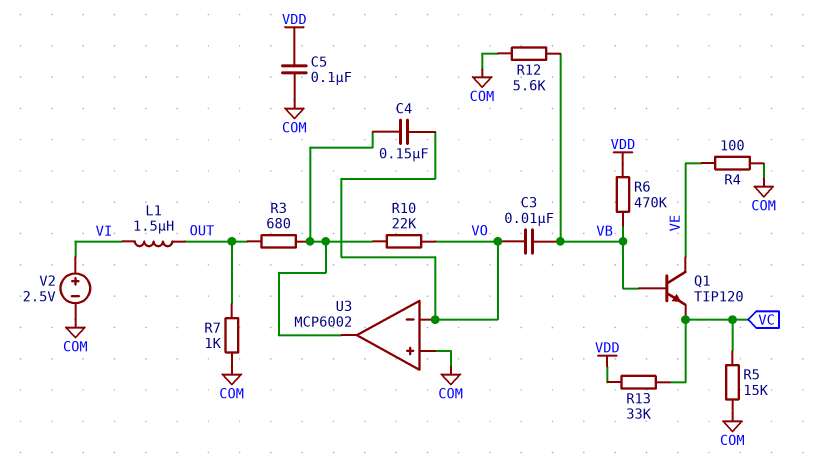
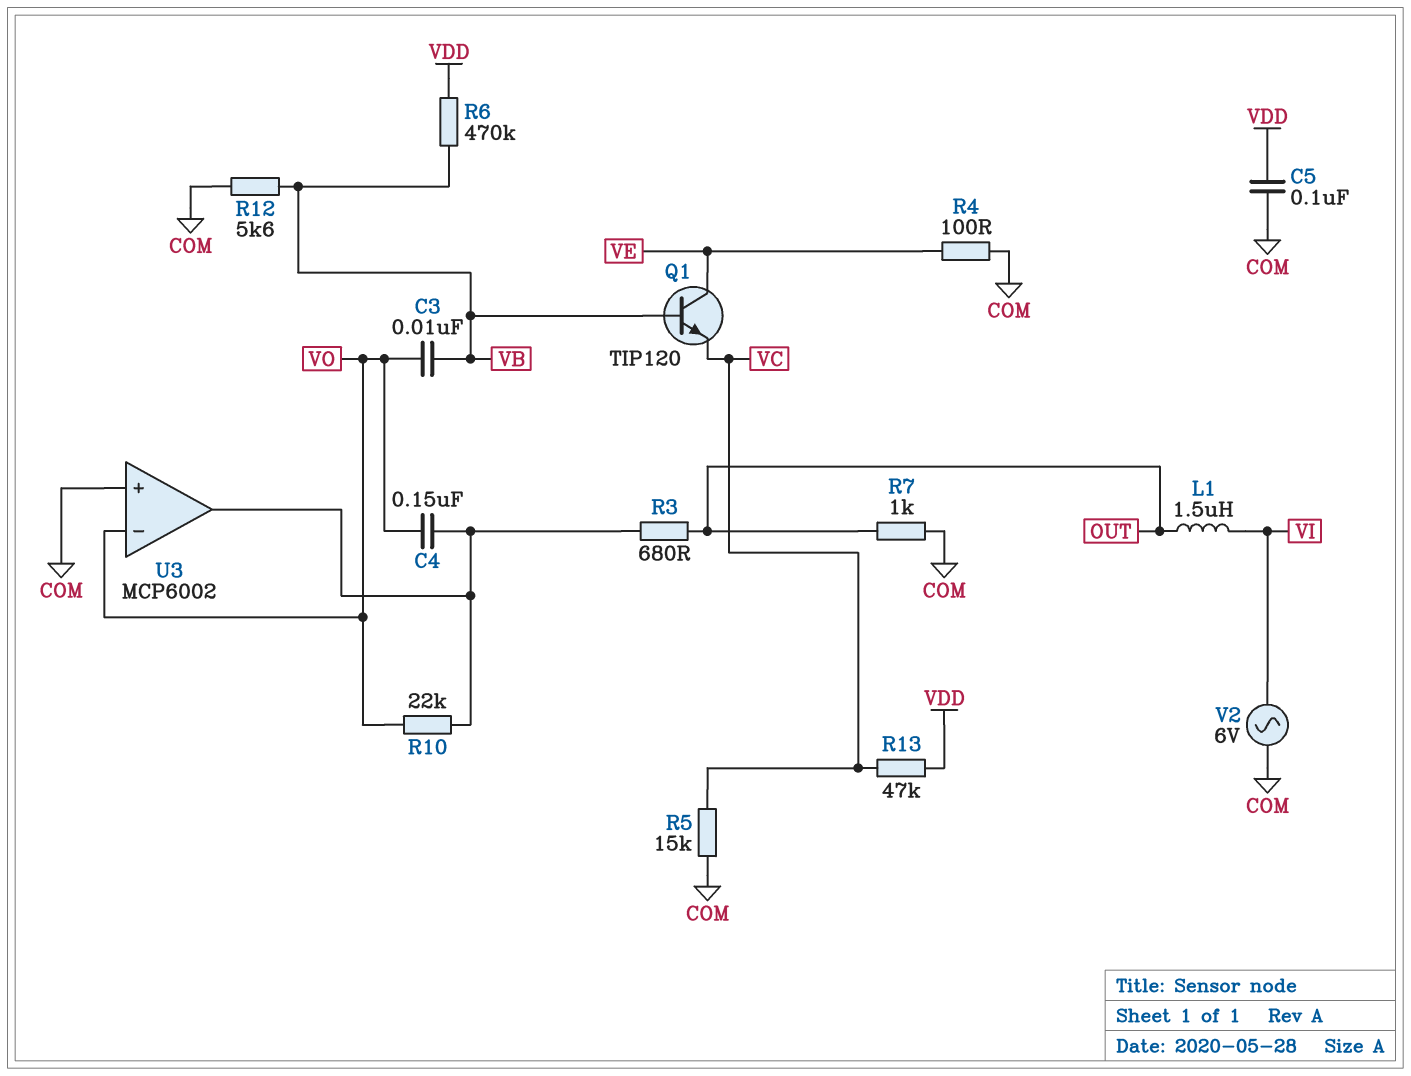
R13: 33k (VC, VDD) -> 47k (VC, VDD)
V2: 2.5V (plus VI, minus COM) -> AC 6V (COM, VI)

